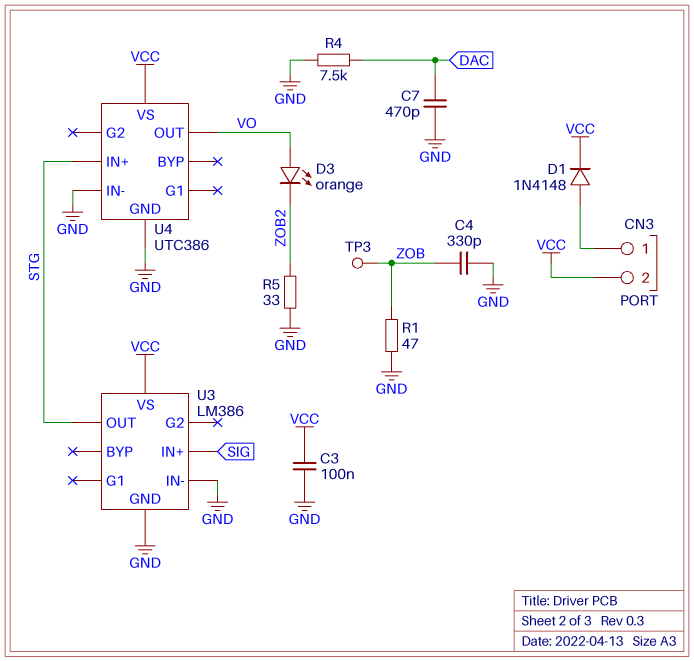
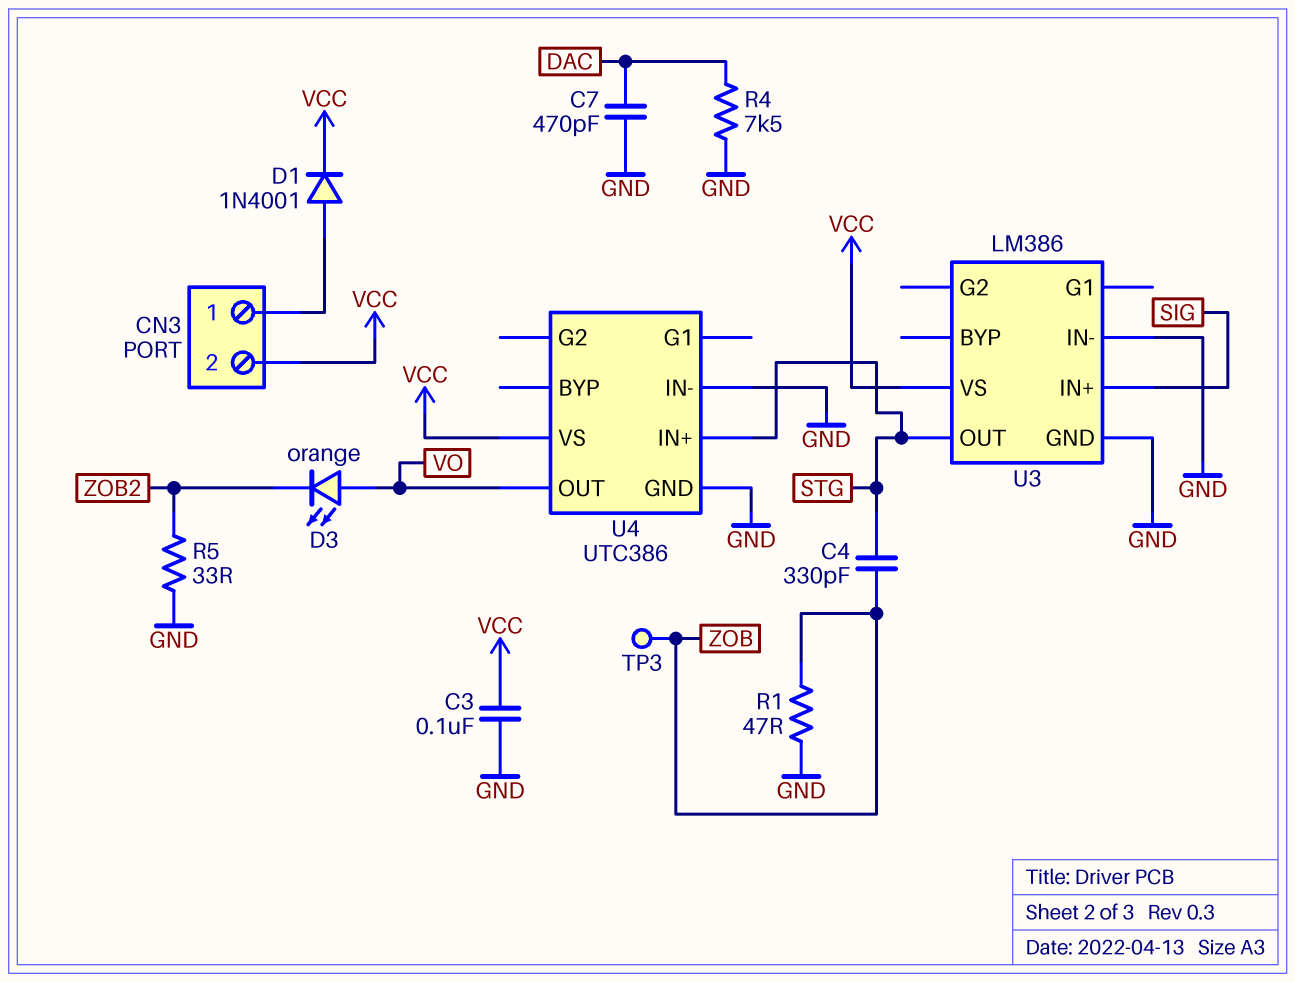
C4: 330pF (GND, ZOB) -> 330pF (STG, ZOB)
D1: diode 1N4148 (A CN3/1, K VCC) -> diode 1N4001 (A CN3/1, K VCC)

